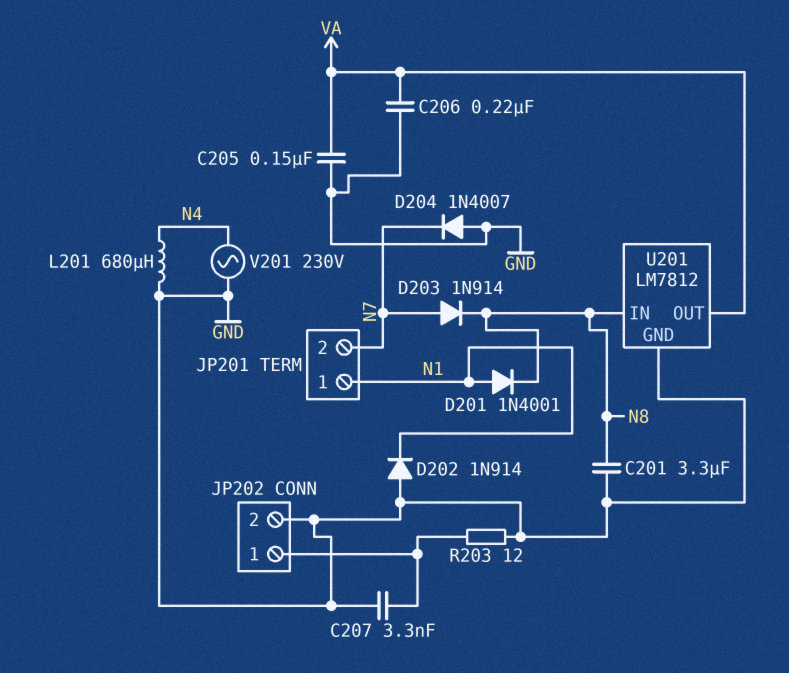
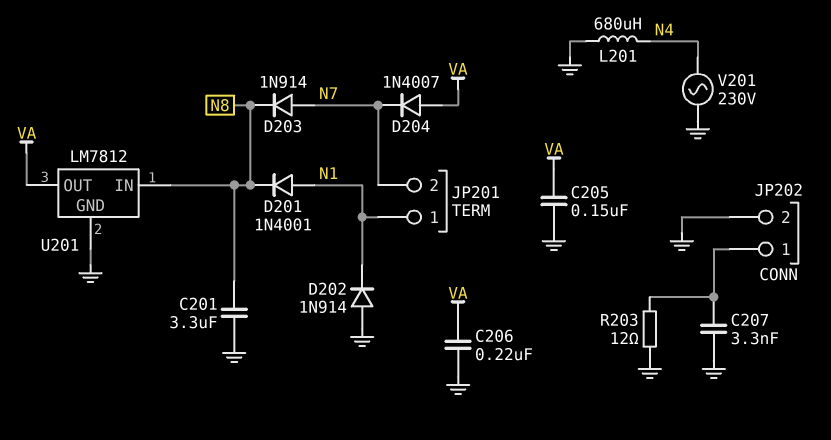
D204: diode 1N4007 (A GND, K N7) -> diode 1N4007 (A VA, K N7)

